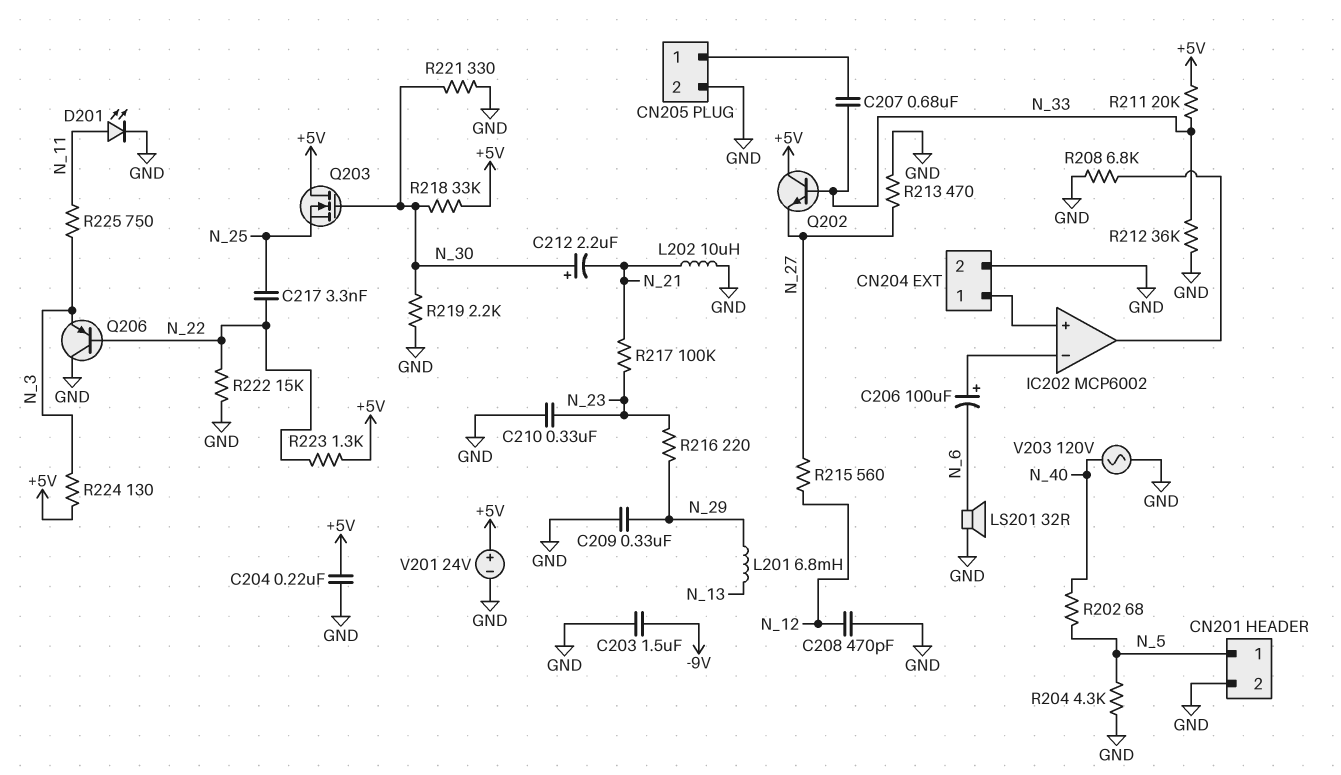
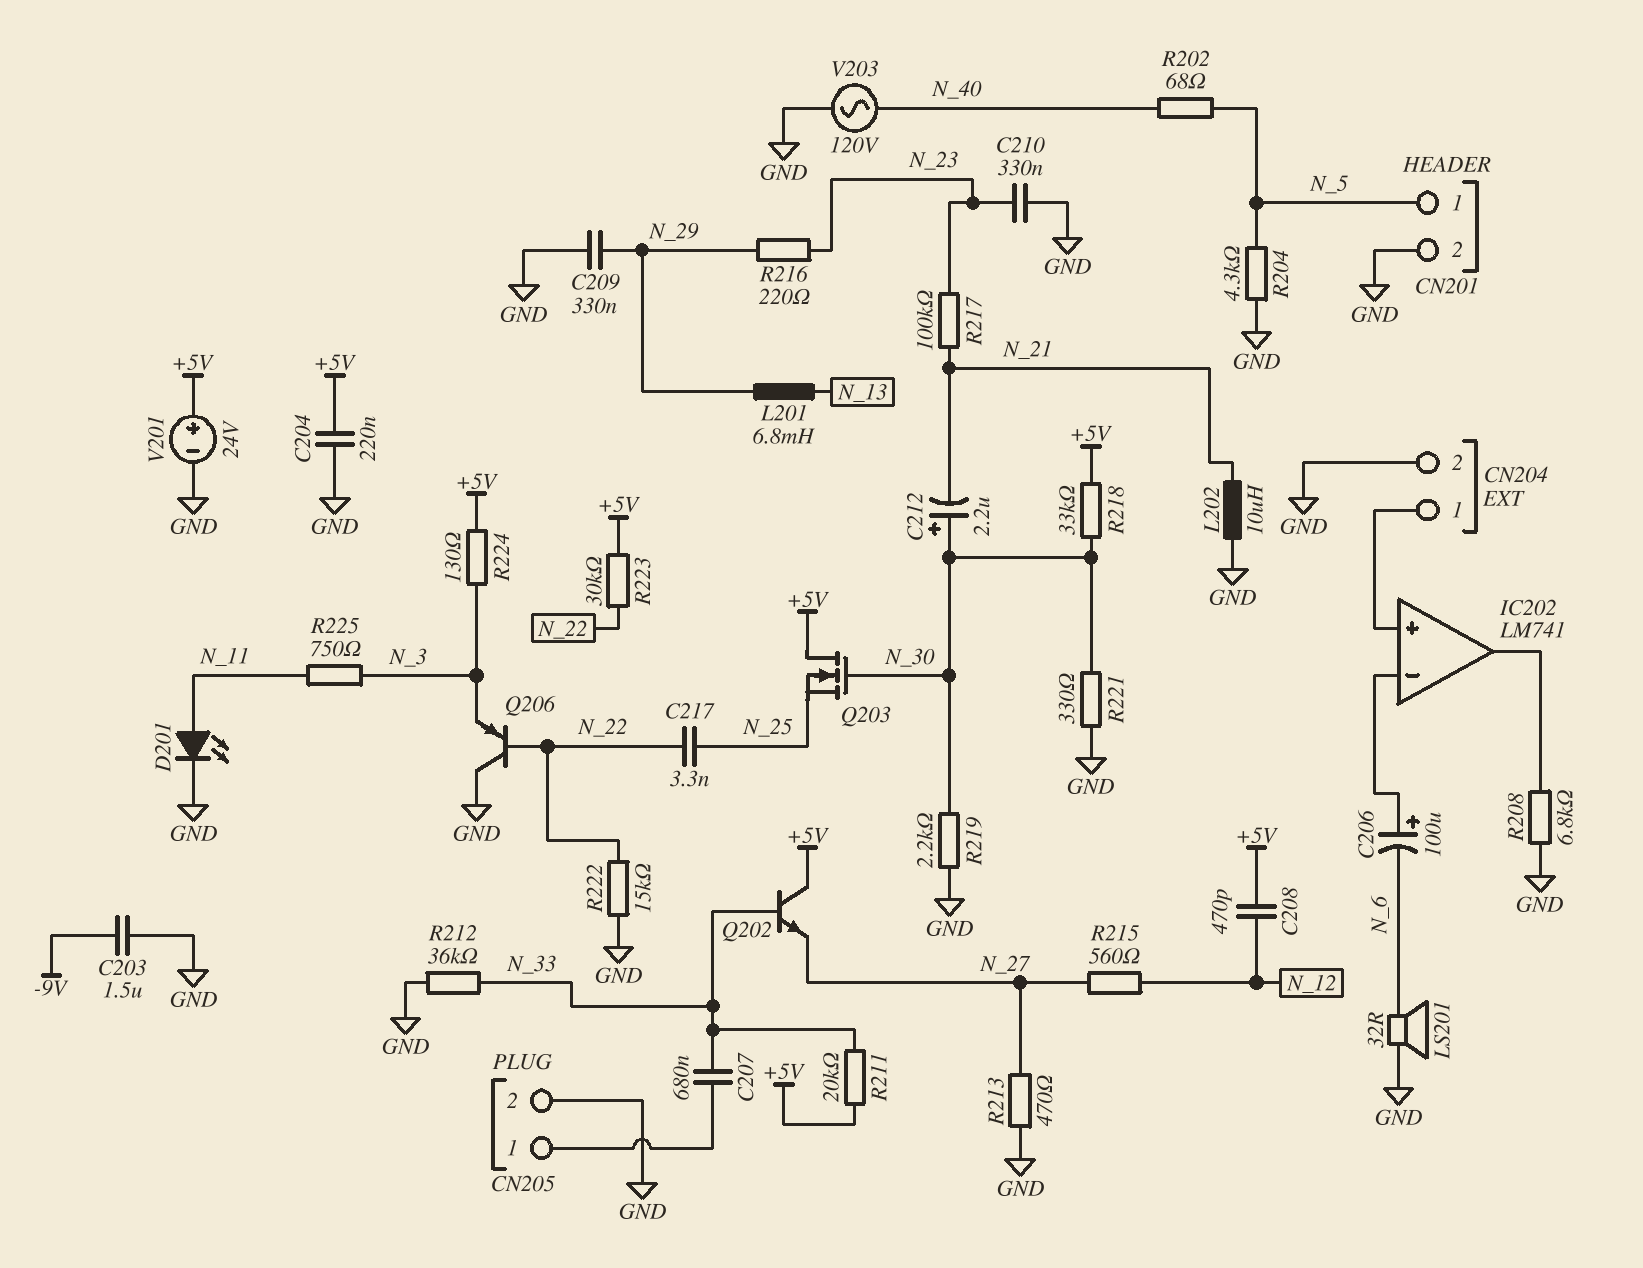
C208: 470pF (GND, N_12) -> 470pF (+5V, N_12)
IC202: MCP6002 -> LM741
R223: 1.3k (+5V, N_22) -> 30k (+5V, N_22)

